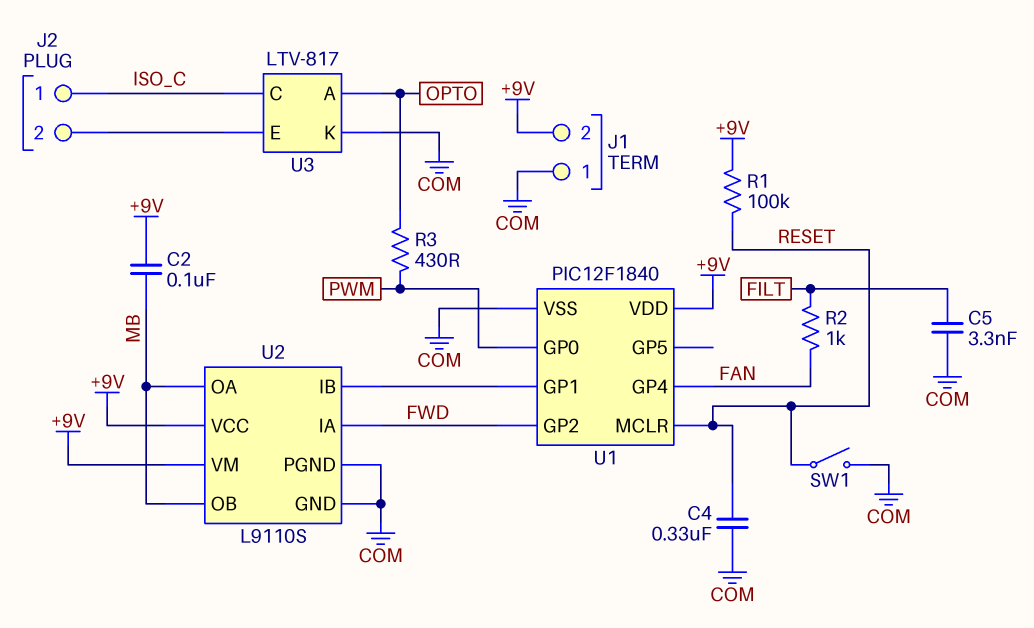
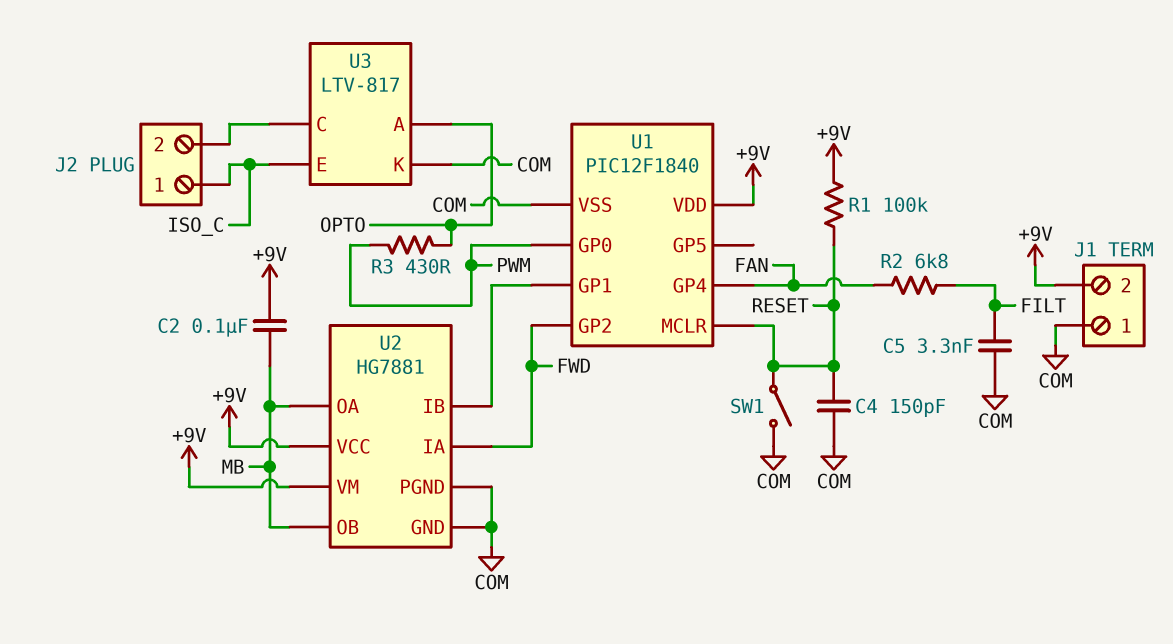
C4: 330nF (COM, RESET) -> 150pF (COM, RESET)
R2: 1k (FAN, FILT) -> 6.8k (FAN, FILT)
U2: L9110S -> HG7881
U3 pin C: ISO_C -> J2/2
U3 pin E: J2/2 -> ISO_C

